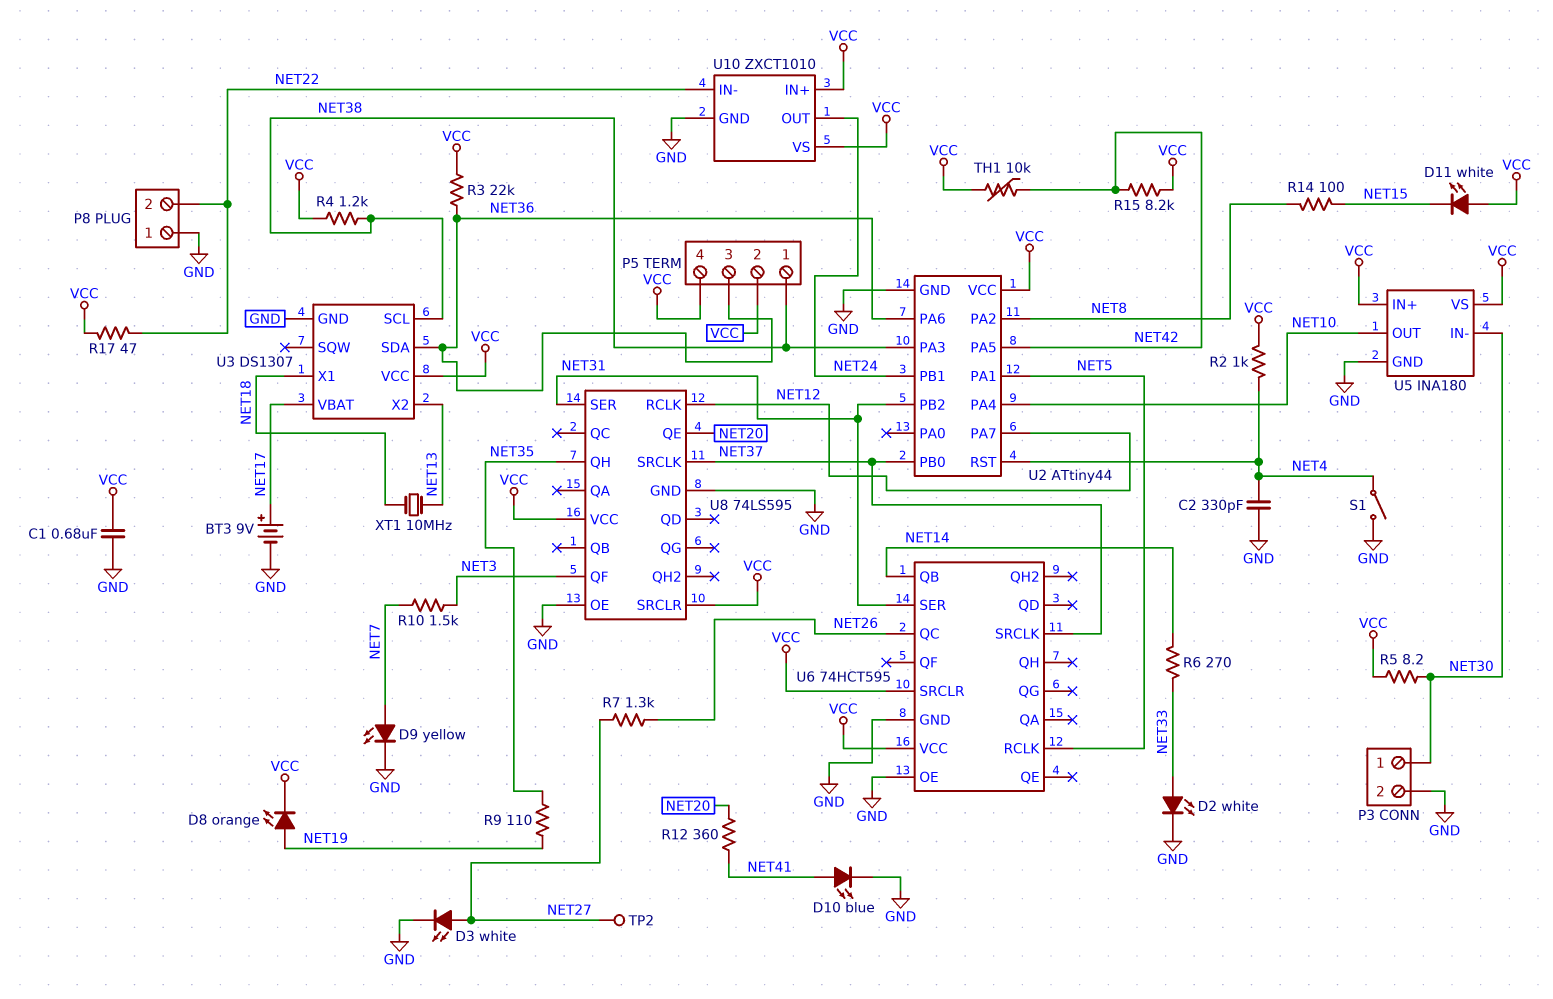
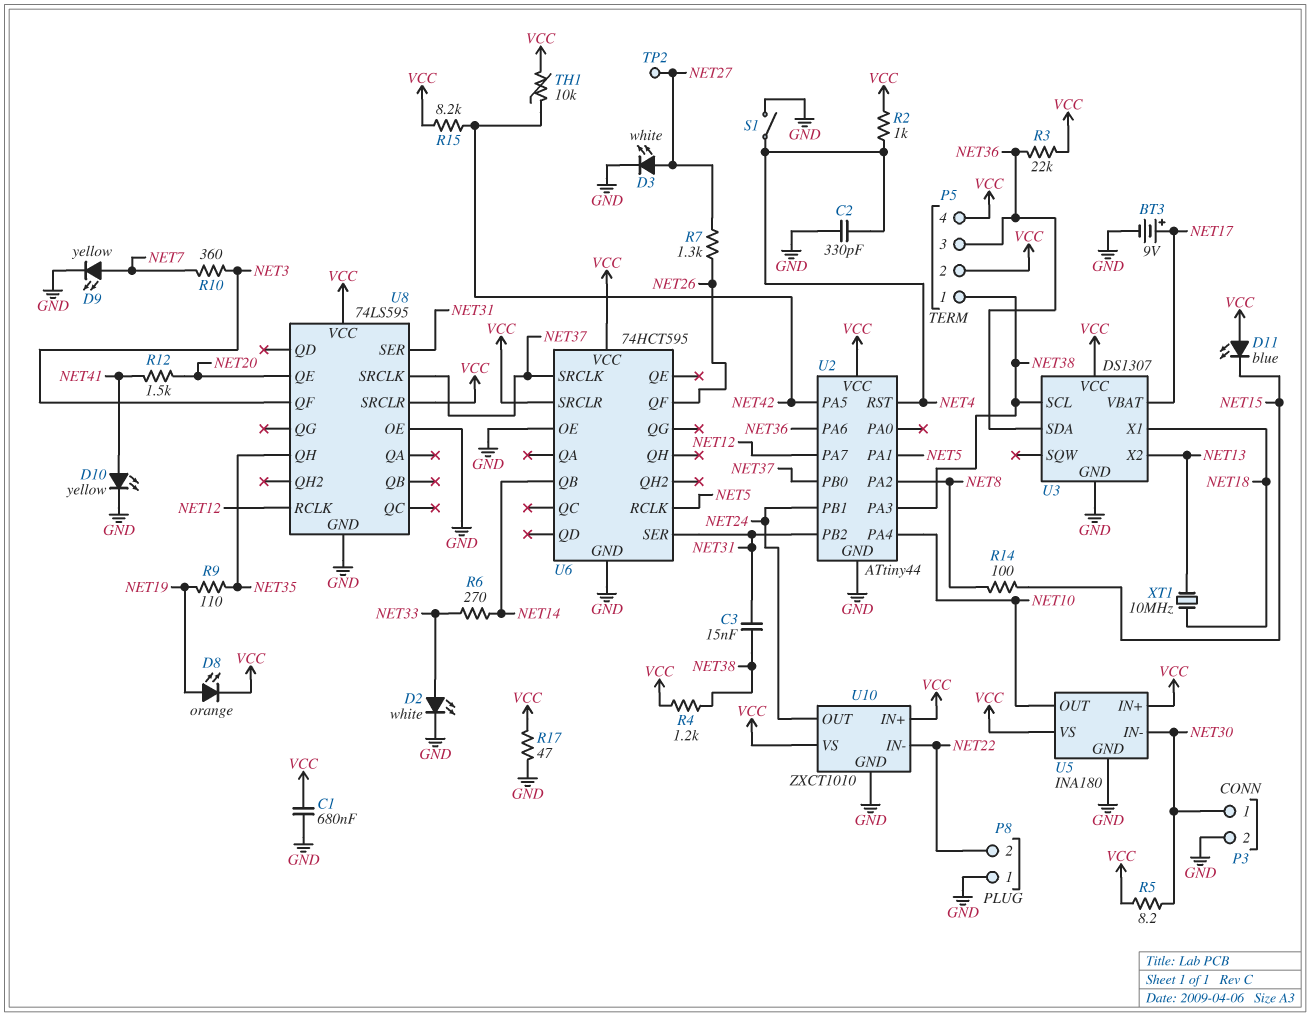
C3: none -> 15nF (NET31, NET38)
D10: LED blue (A NET41, K GND) -> LED yellow (A NET41, K GND)
D11: LED white (A VCC, K NET15) -> LED blue (A VCC, K NET15)
R10: 1.5k (NET3, NET7) -> 360 (NET3, NET7)
R12: 360 (NET20, NET41) -> 1.5k (NET20, NET41)
R17: 47 (NET22, VCC) -> 47 (GND, VCC)
U6 pin QC: NET26 -> none
U6 pin QF: none -> NET26

